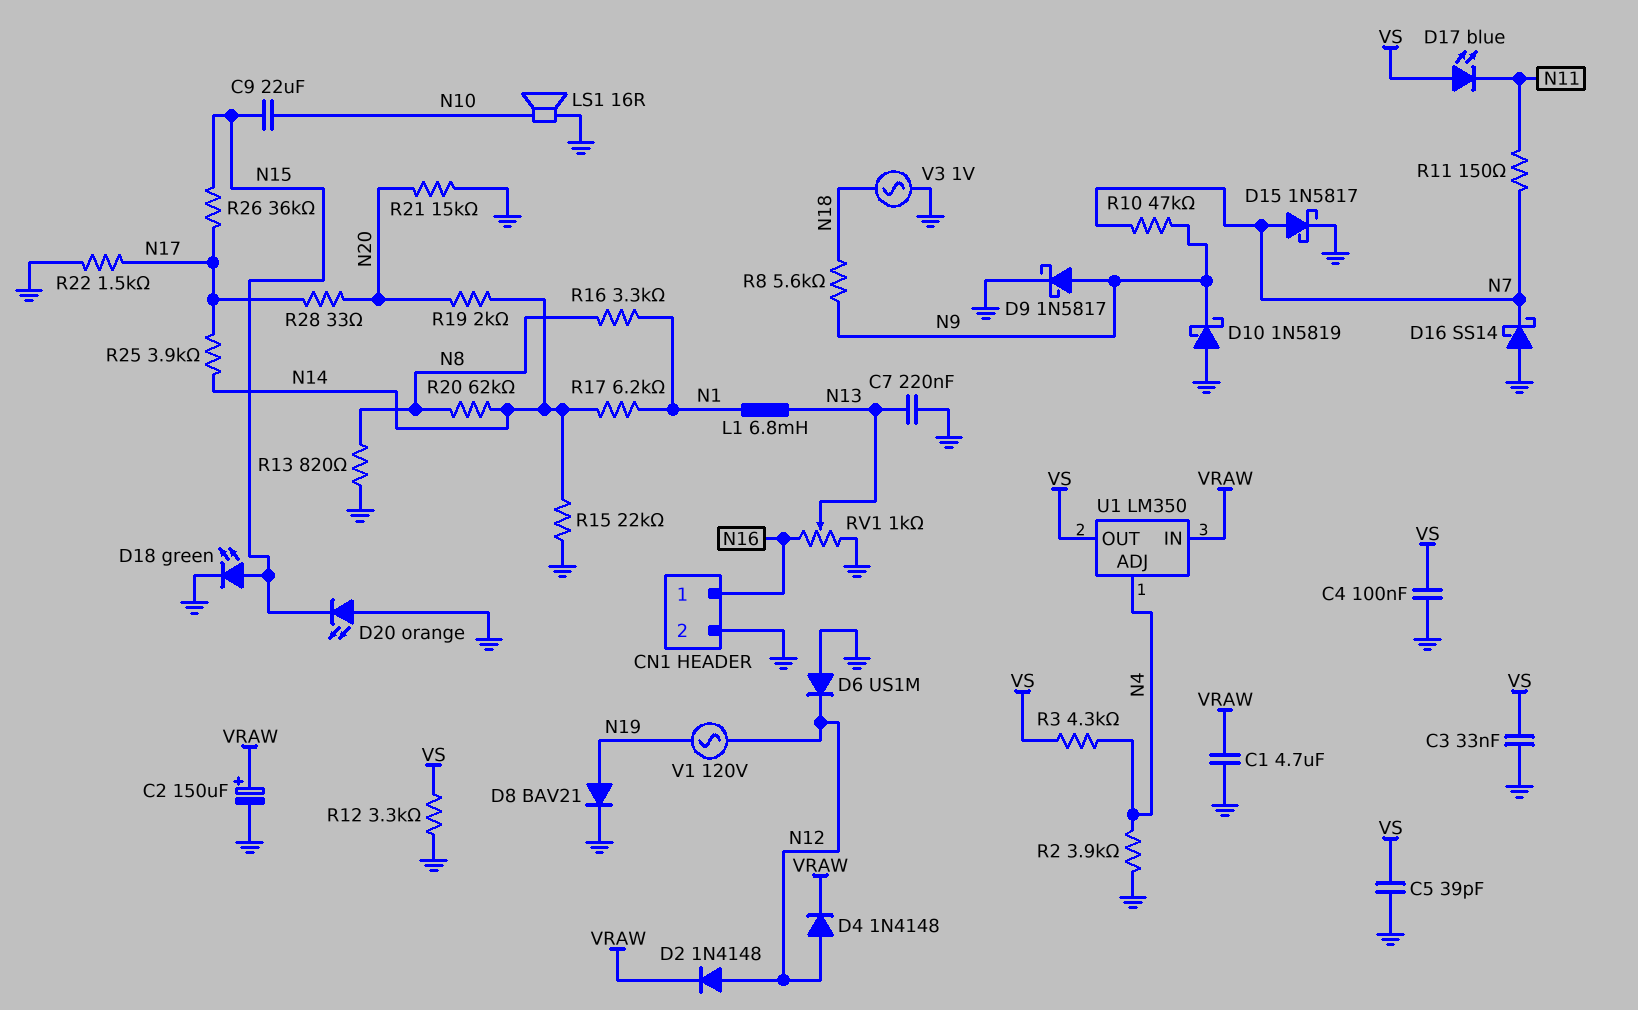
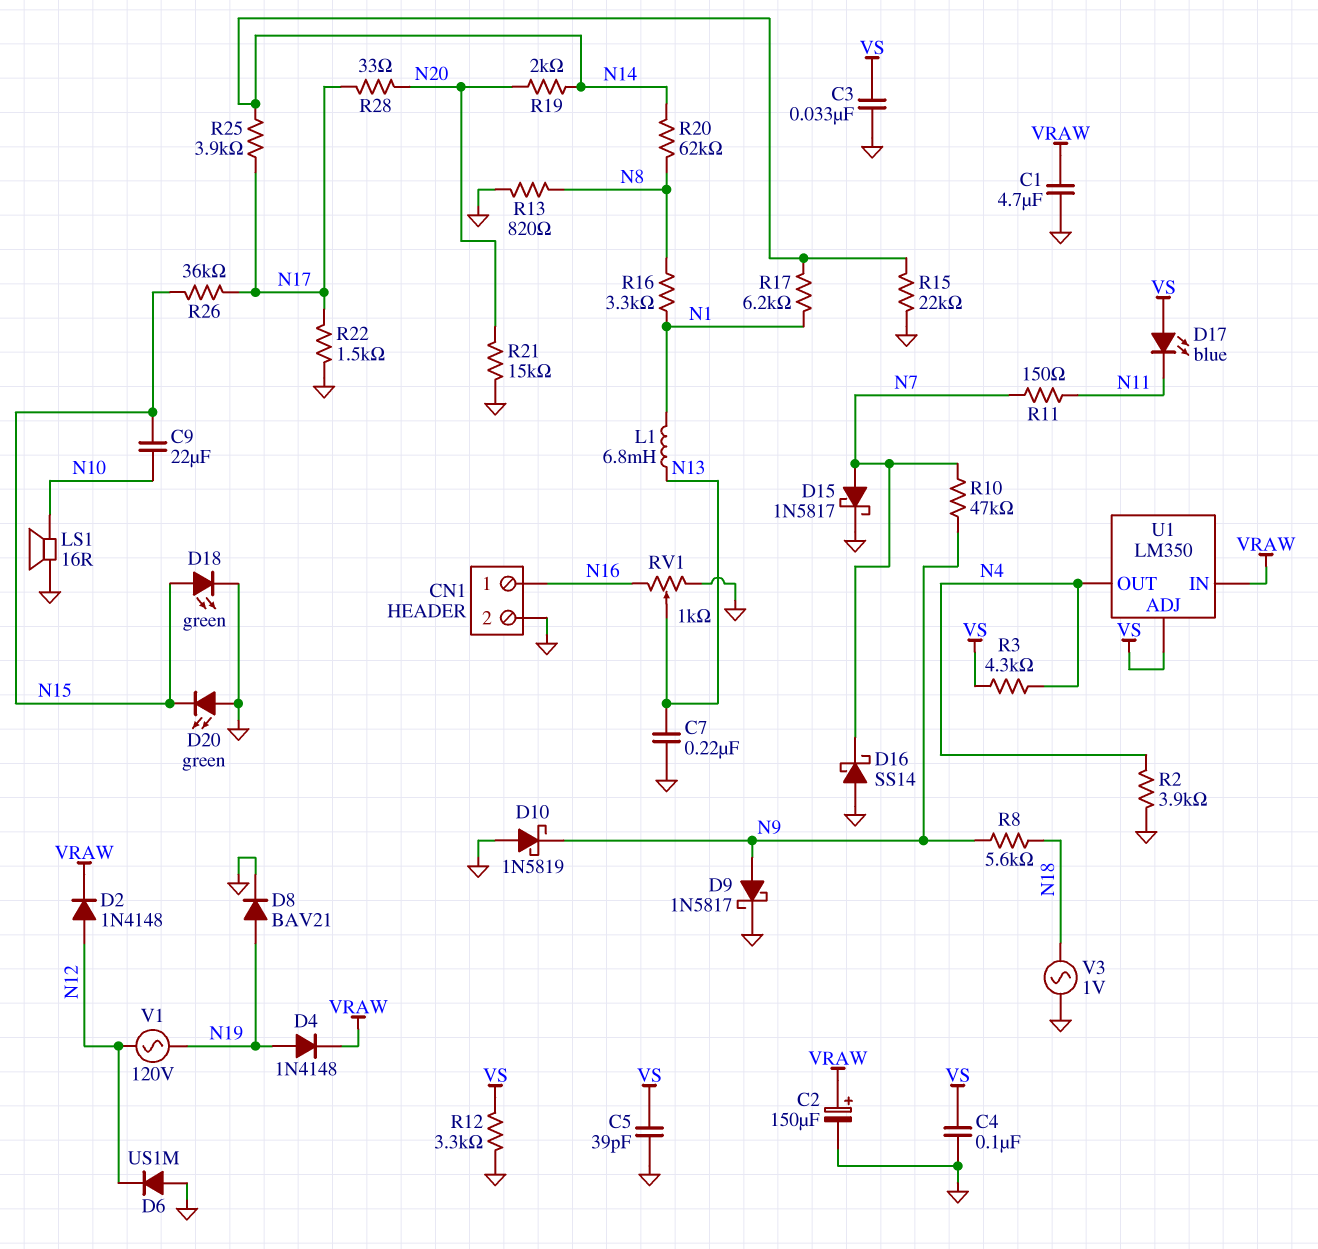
D4: diode 1N4148 (A N12, K VRAW) -> diode 1N4148 (A N19, K VRAW)
D20: LED orange (A GND, K N15) -> LED green (A GND, K N15)
U1 pin ADJ: N4 -> VS
U1 pin OUT: VS -> N4

